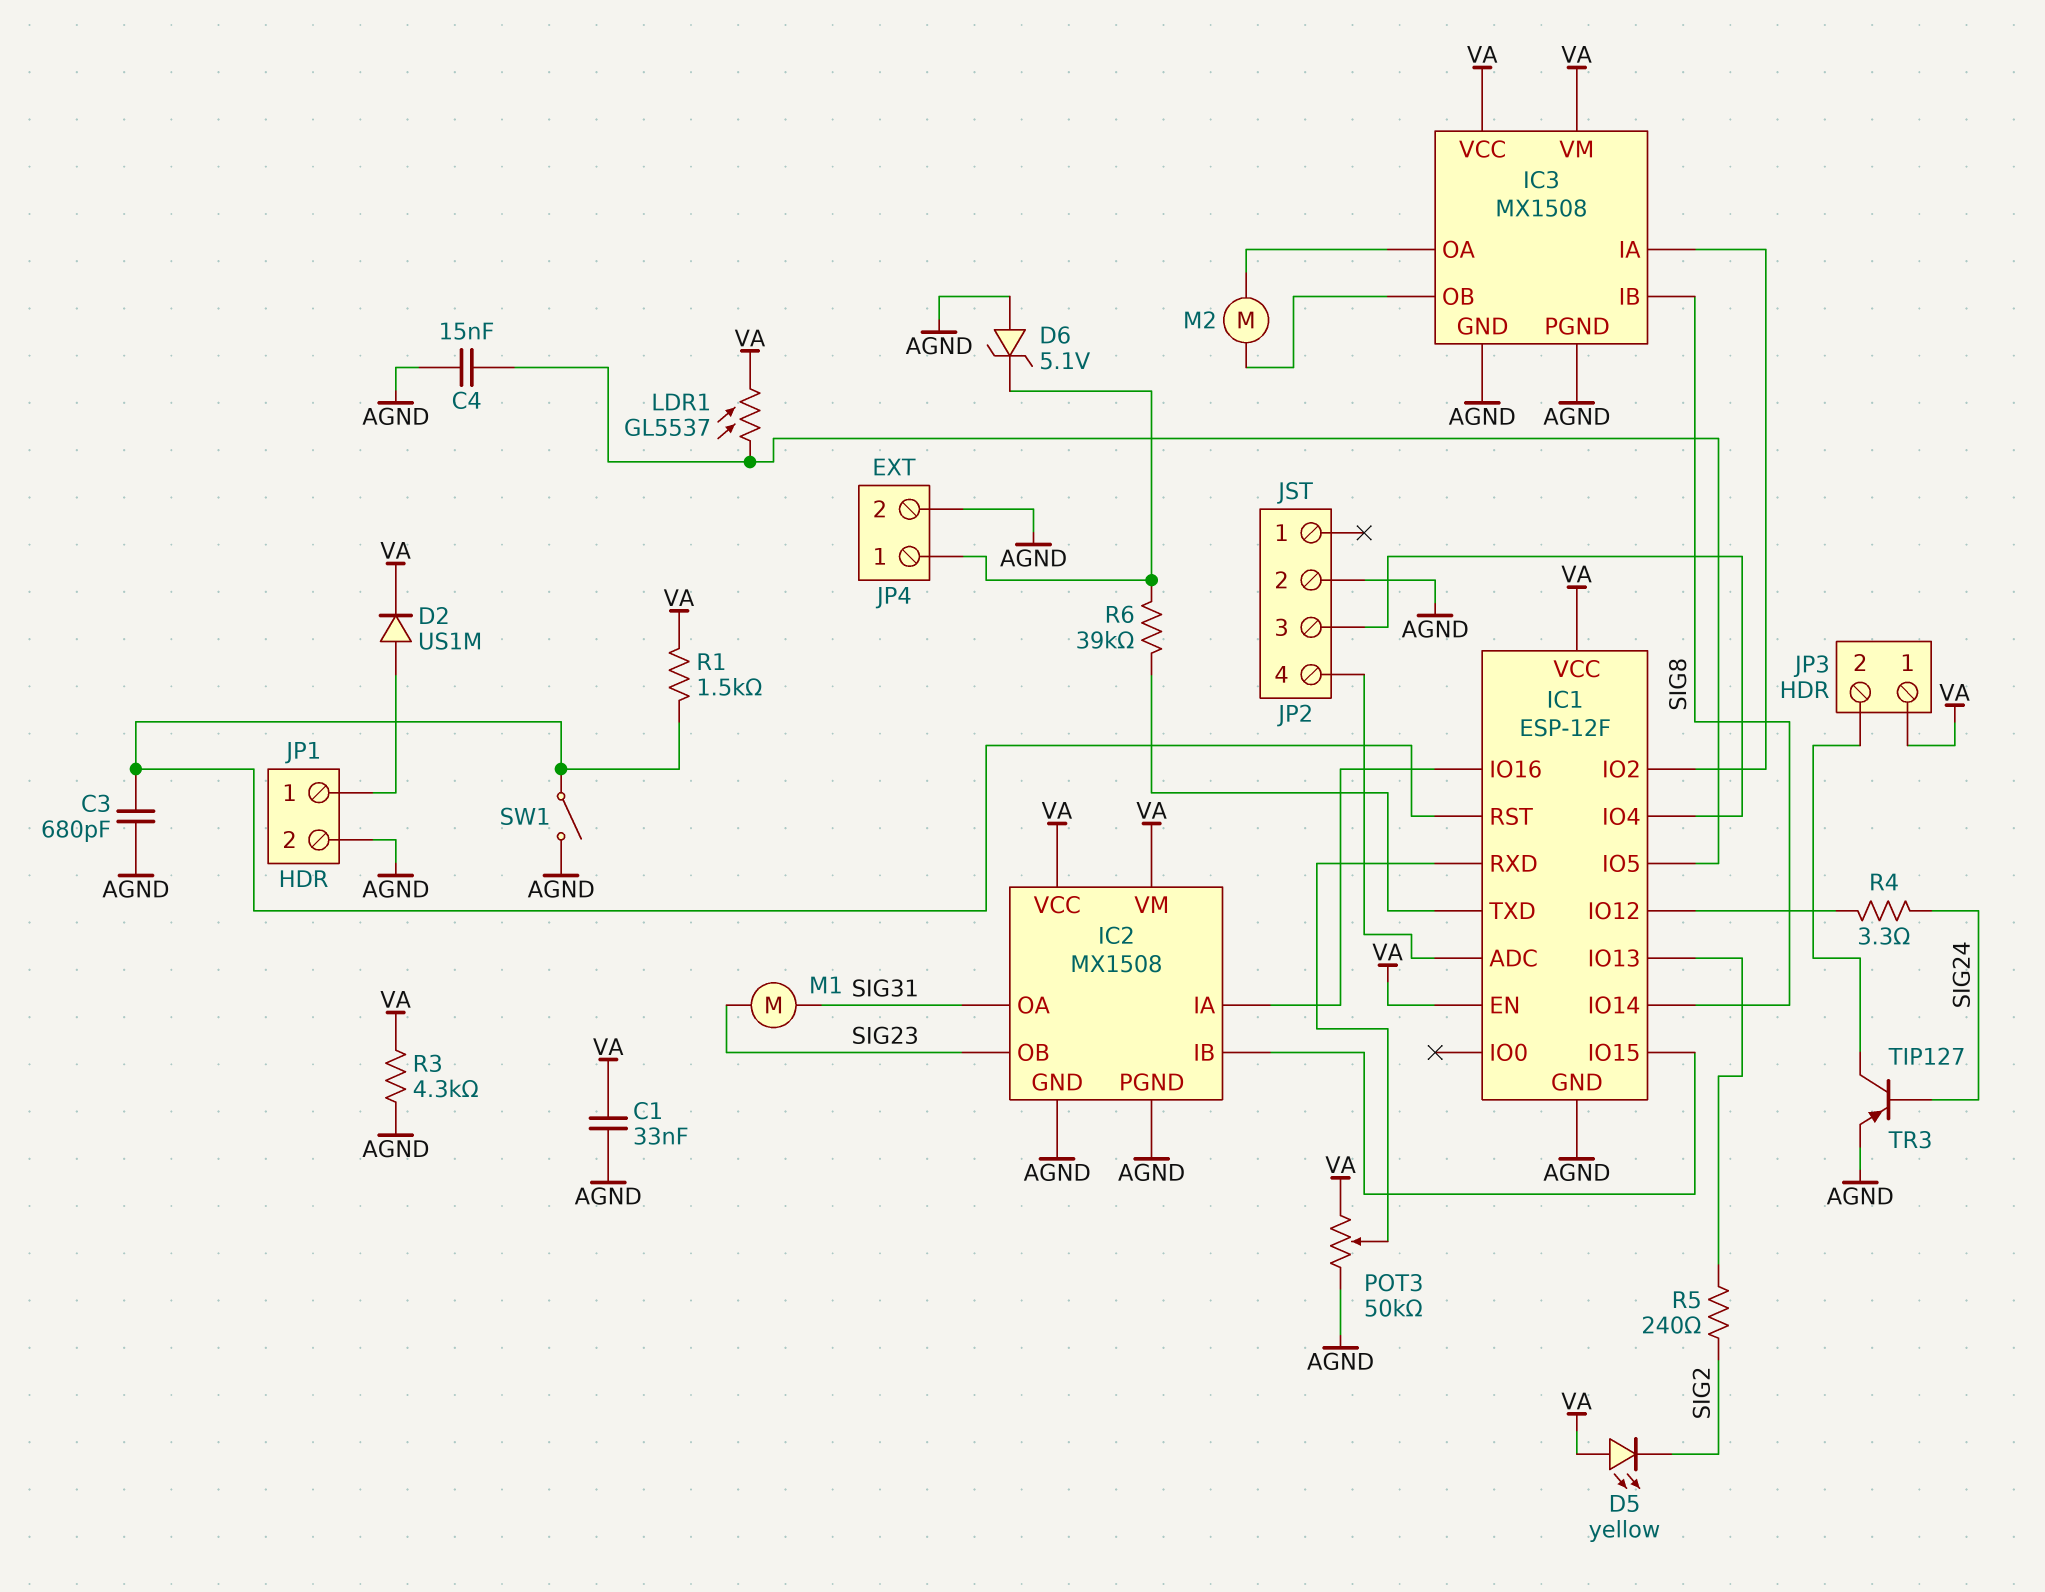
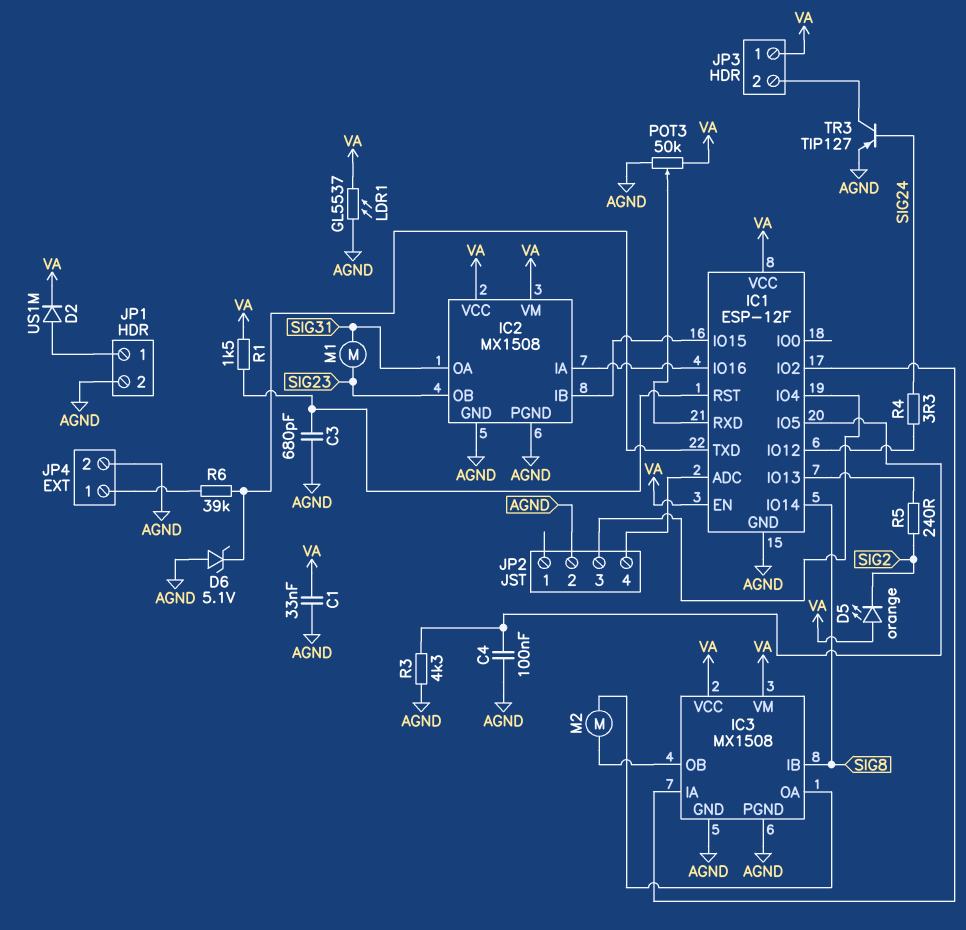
C4: 15nF (AGND, IC1/IO5) -> 100nF (AGND, IC1/IO5)
D5: LED yellow (A VA, K SIG2) -> LED orange (A VA, K SIG2)
D6: zener 5.1V (A AGND, K JP4/1) -> zener 5.1V (A AGND, K IC1/TXD)
LDR1: GL5537 (IC1/IO5, VA) -> GL5537 (AGND, VA)
R3: 4.3k (AGND, VA) -> 4.3k (AGND, IC1/IO5)
SW1: switch (AGND, IC1/RST) -> none

